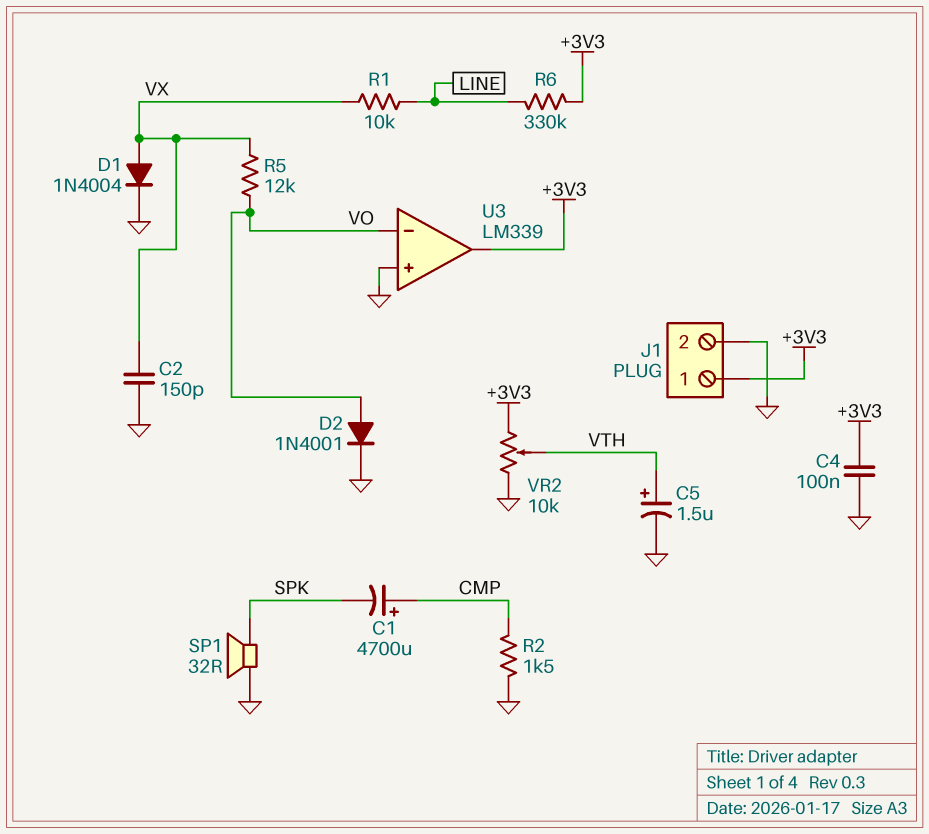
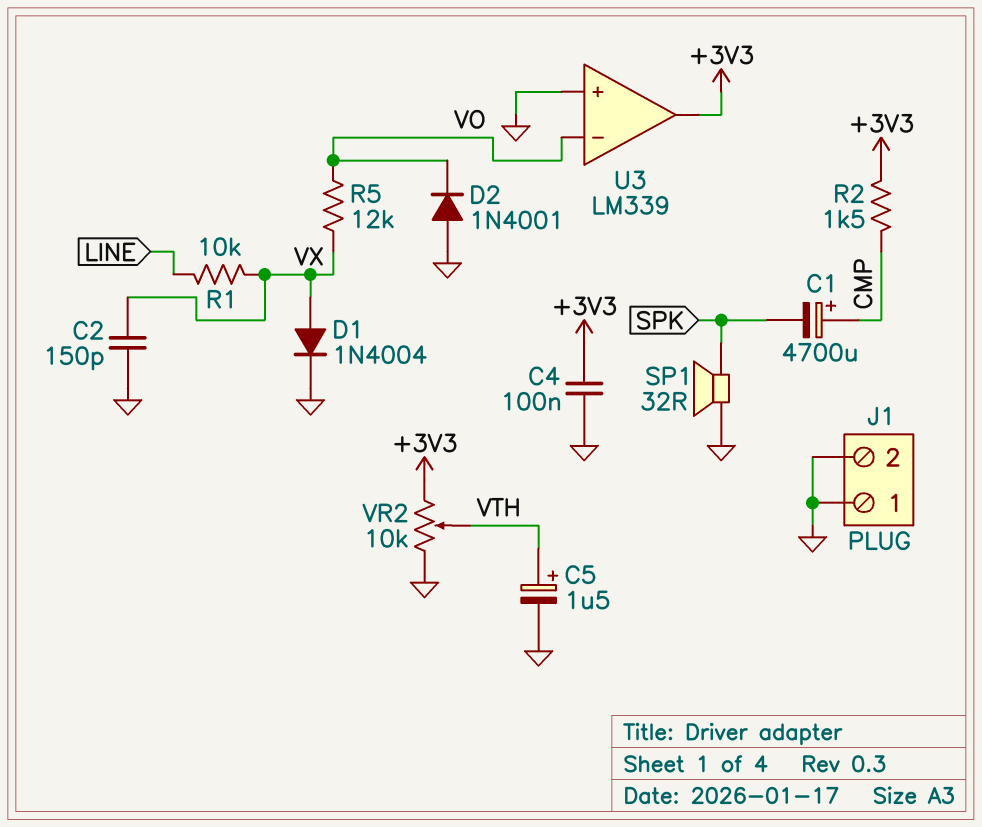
D2: diode 1N4001 (A VO, K GND) -> diode 1N4001 (A GND, K VO)
J1 pin 1: +3V3 -> GND
R2: 1.5k (CMP, GND) -> 1.5k (+3V3, CMP)
R6: 330k (+3V3, LINE) -> none

